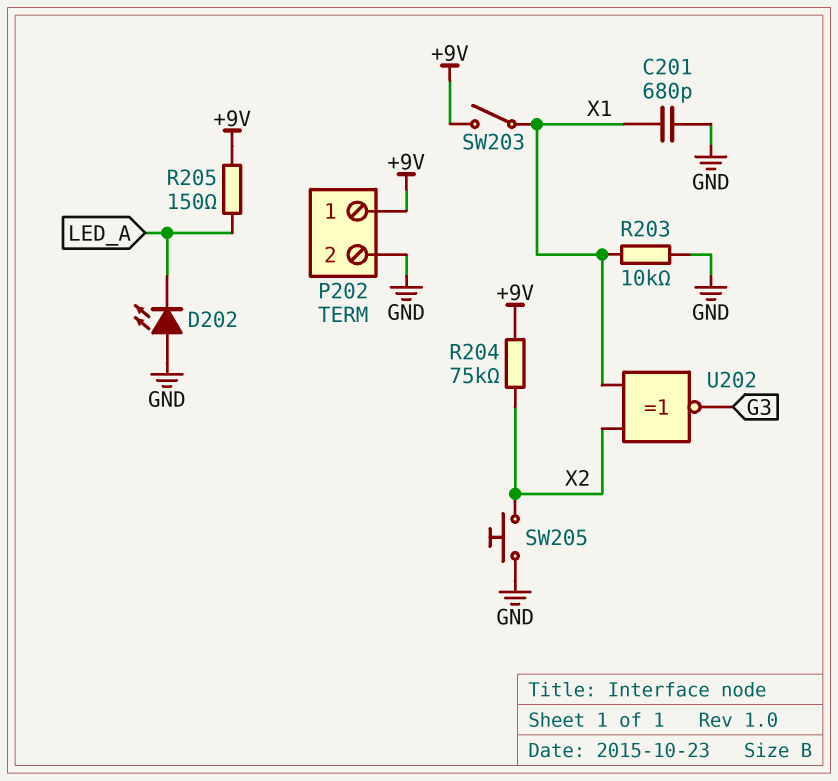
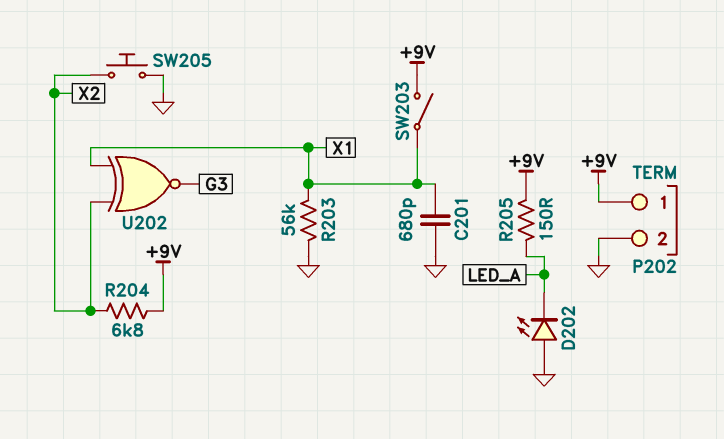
R203: 10k (GND, X1) -> 56k (GND, X1)
R204: 75k (+9V, X2) -> 6.8k (+9V, X2)

